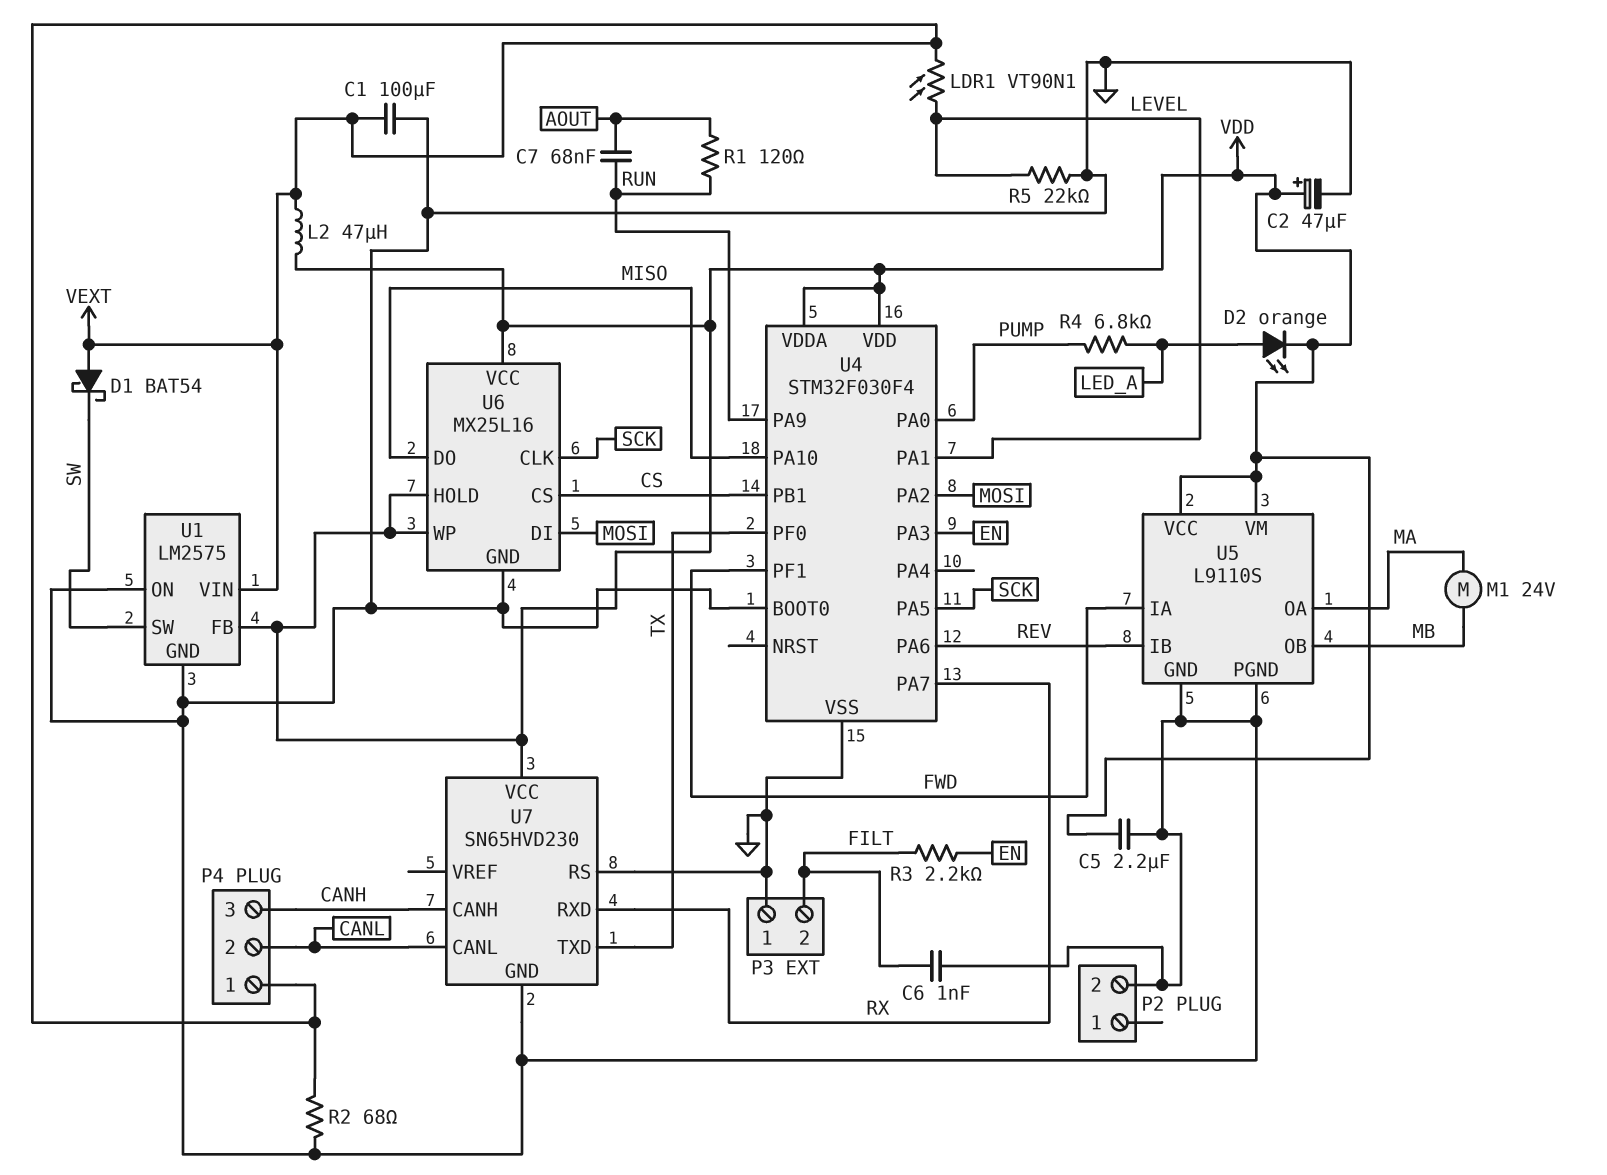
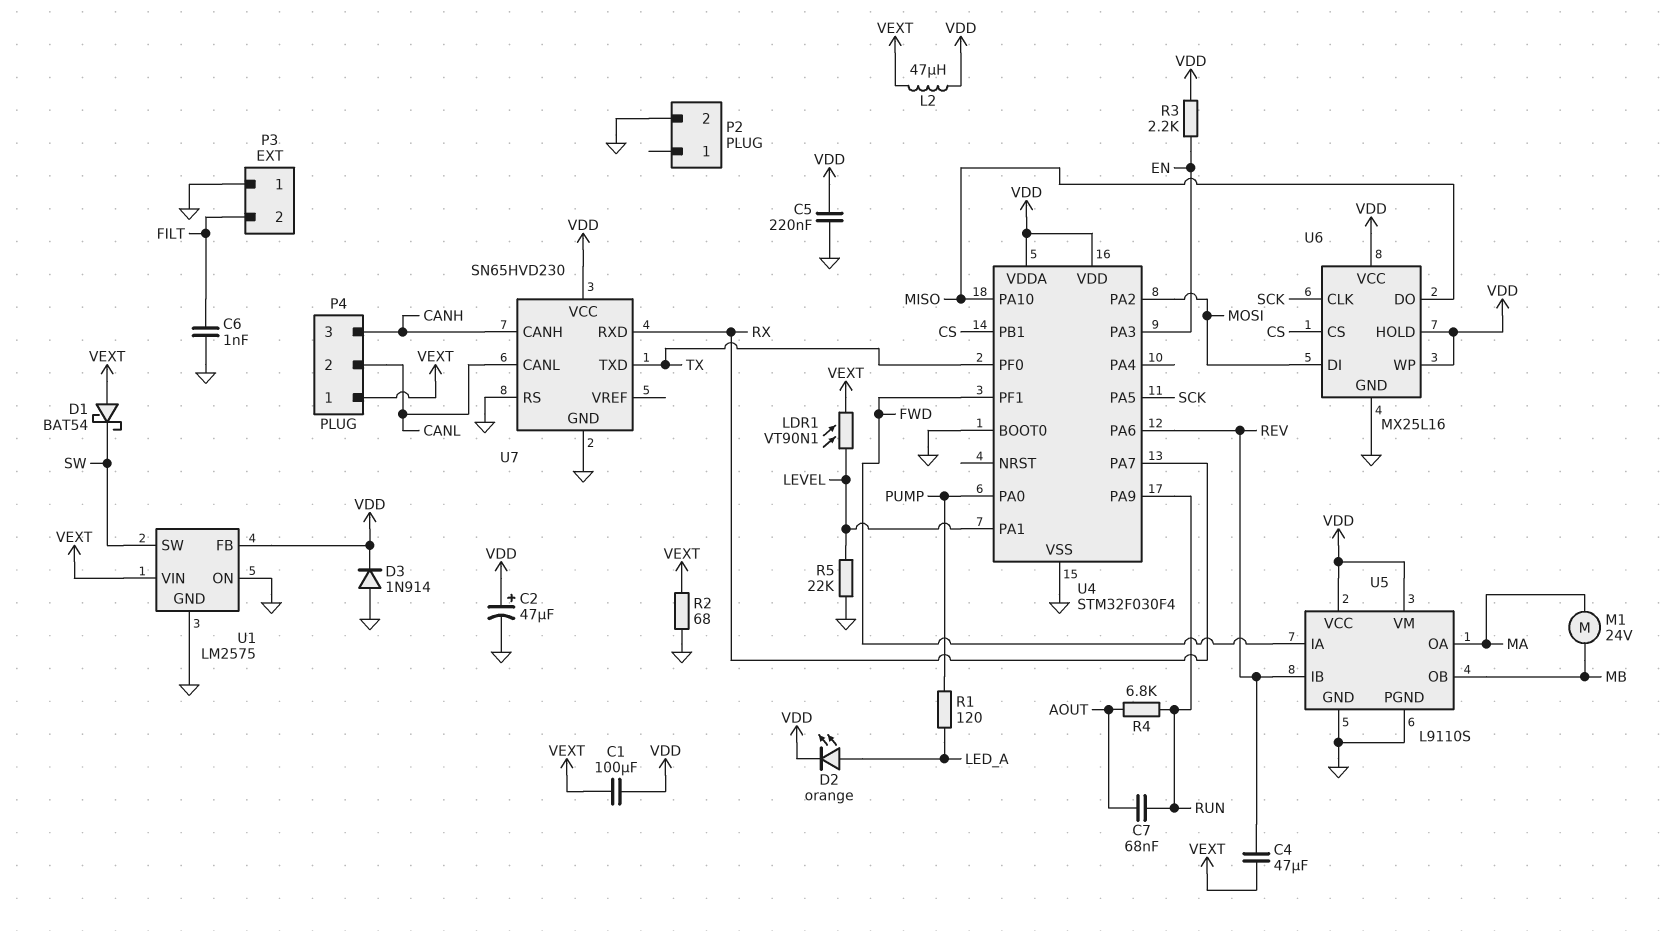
C1: 100uF (GND, VEXT) -> 100uF (VDD, VEXT)
C4: none -> 47uF (REV, VEXT)
C5: 2.2uF (GND, VDD) -> 220nF (GND, VDD)
D3: none -> diode 1N914 (A GND, K VDD)
R1: 120 (AOUT, RUN) -> 120 (LED_A, PUMP)
R3: 2.2k (EN, FILT) -> 2.2k (EN, VDD)
R4: 6.8k (LED_A, PUMP) -> 6.8k (AOUT, RUN)

